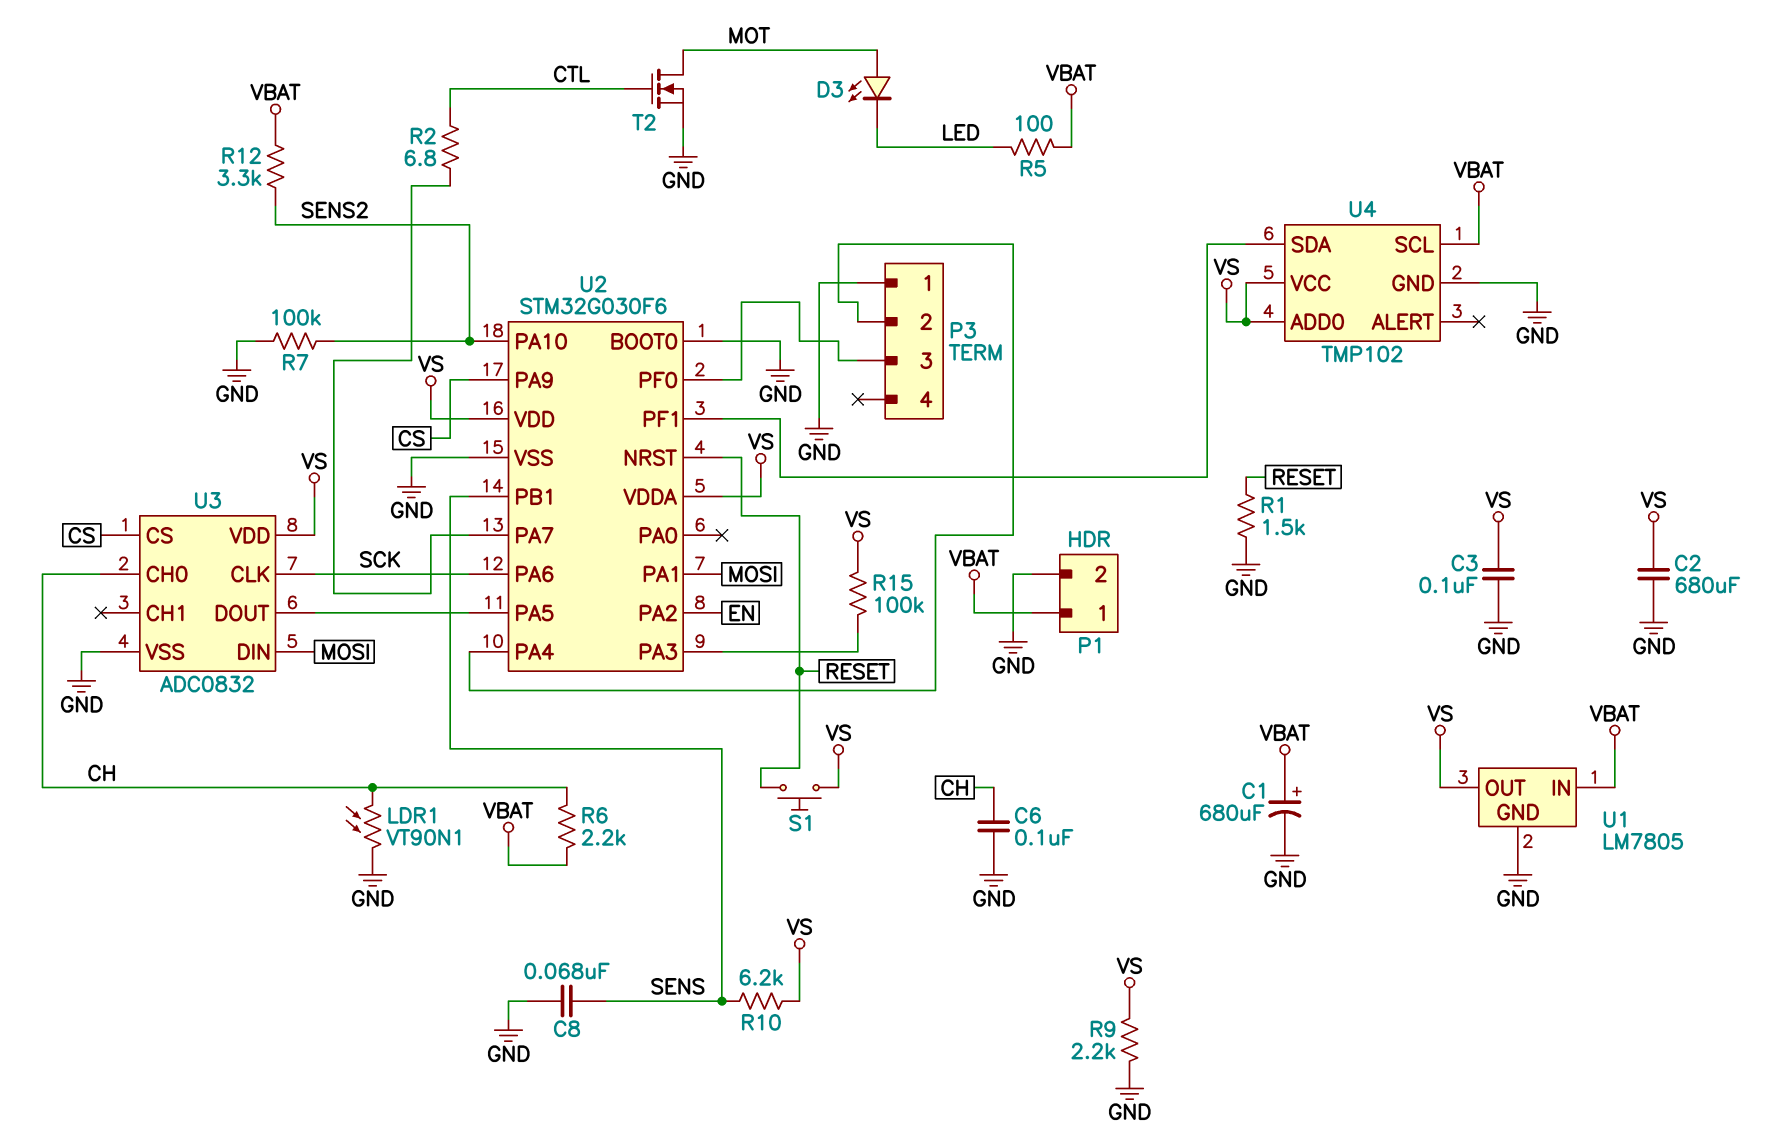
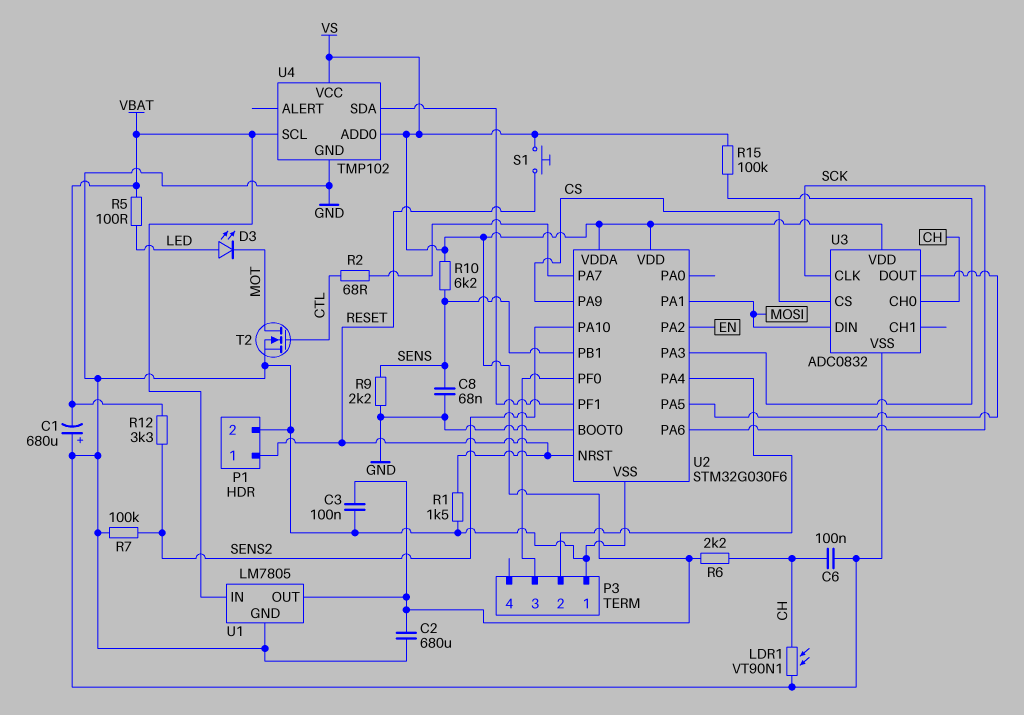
C1: 680uF (plus VBAT, minus GND) -> 680uF (plus GND, minus VBAT)
D3: LED (A MOT, K LED) -> LED (A LED, K MOT)
P1 pin 1: VBAT -> RESET
R2: 6.8 (CTL, U2/PA7) -> 68 (CTL, U2/PA7)
R6: 2.2k (CH, VBAT) -> 2.2k (CH, VS)
R9: 2.2k (GND, VS) -> 2.2k (GND, SENS)

